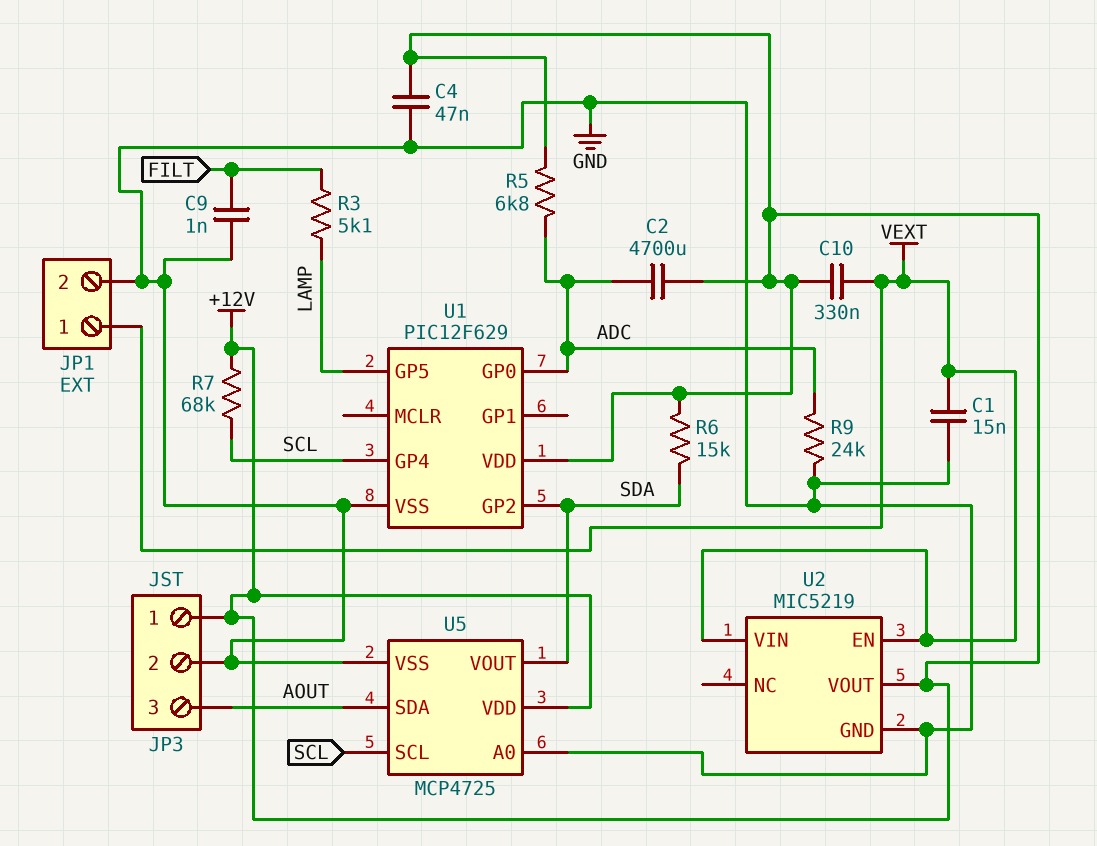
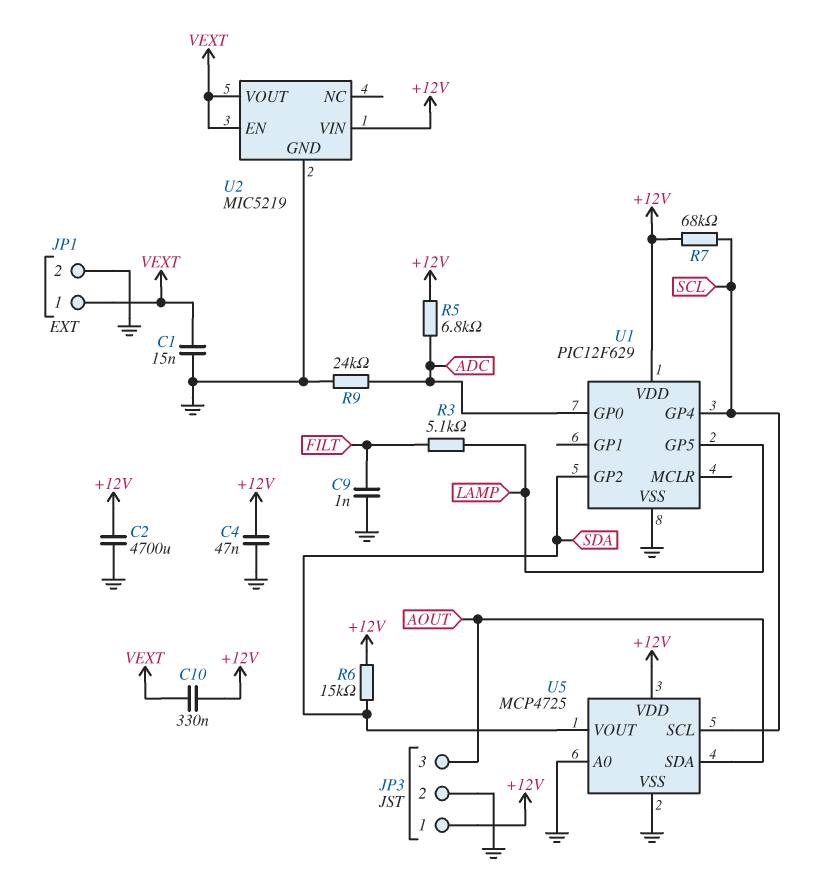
C2: 4700uF (+12V, ADC) -> 4700uF (+12V, GND)
U2 pin VIN: VEXT -> +12V
U2 pin VOUT: +12V -> VEXT

